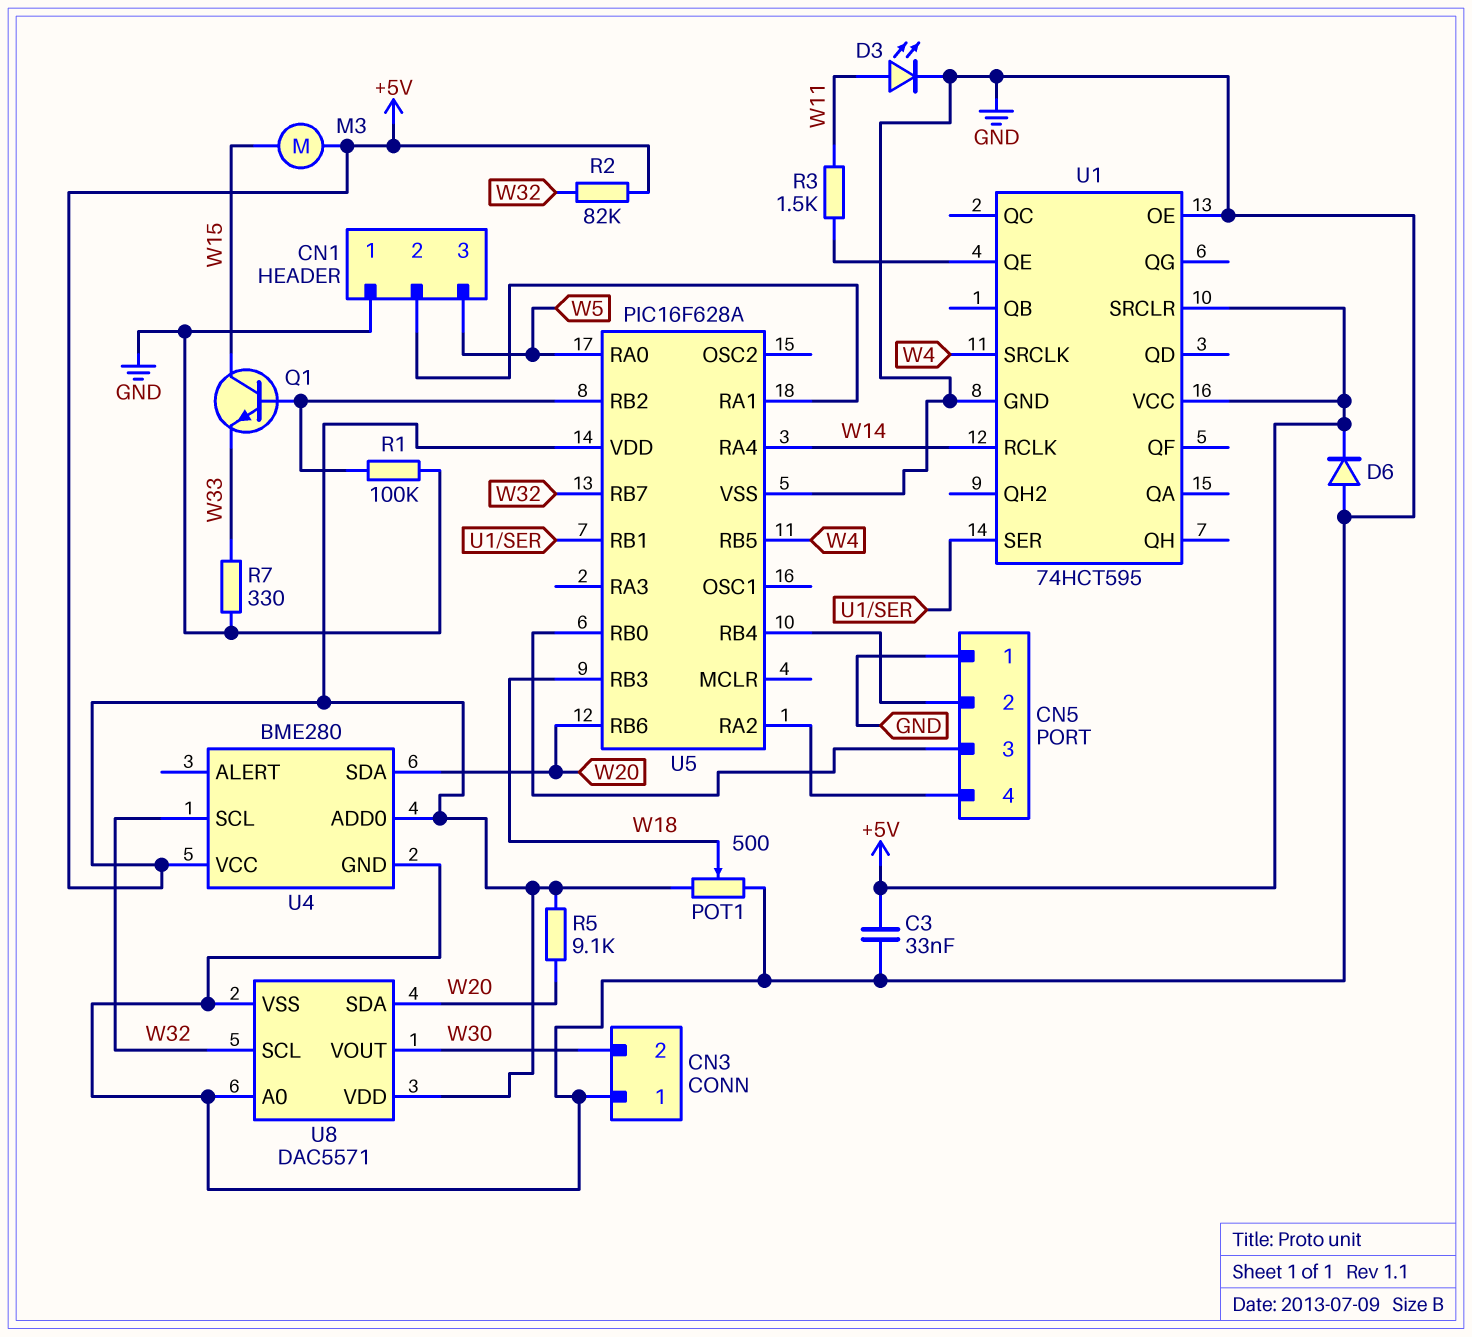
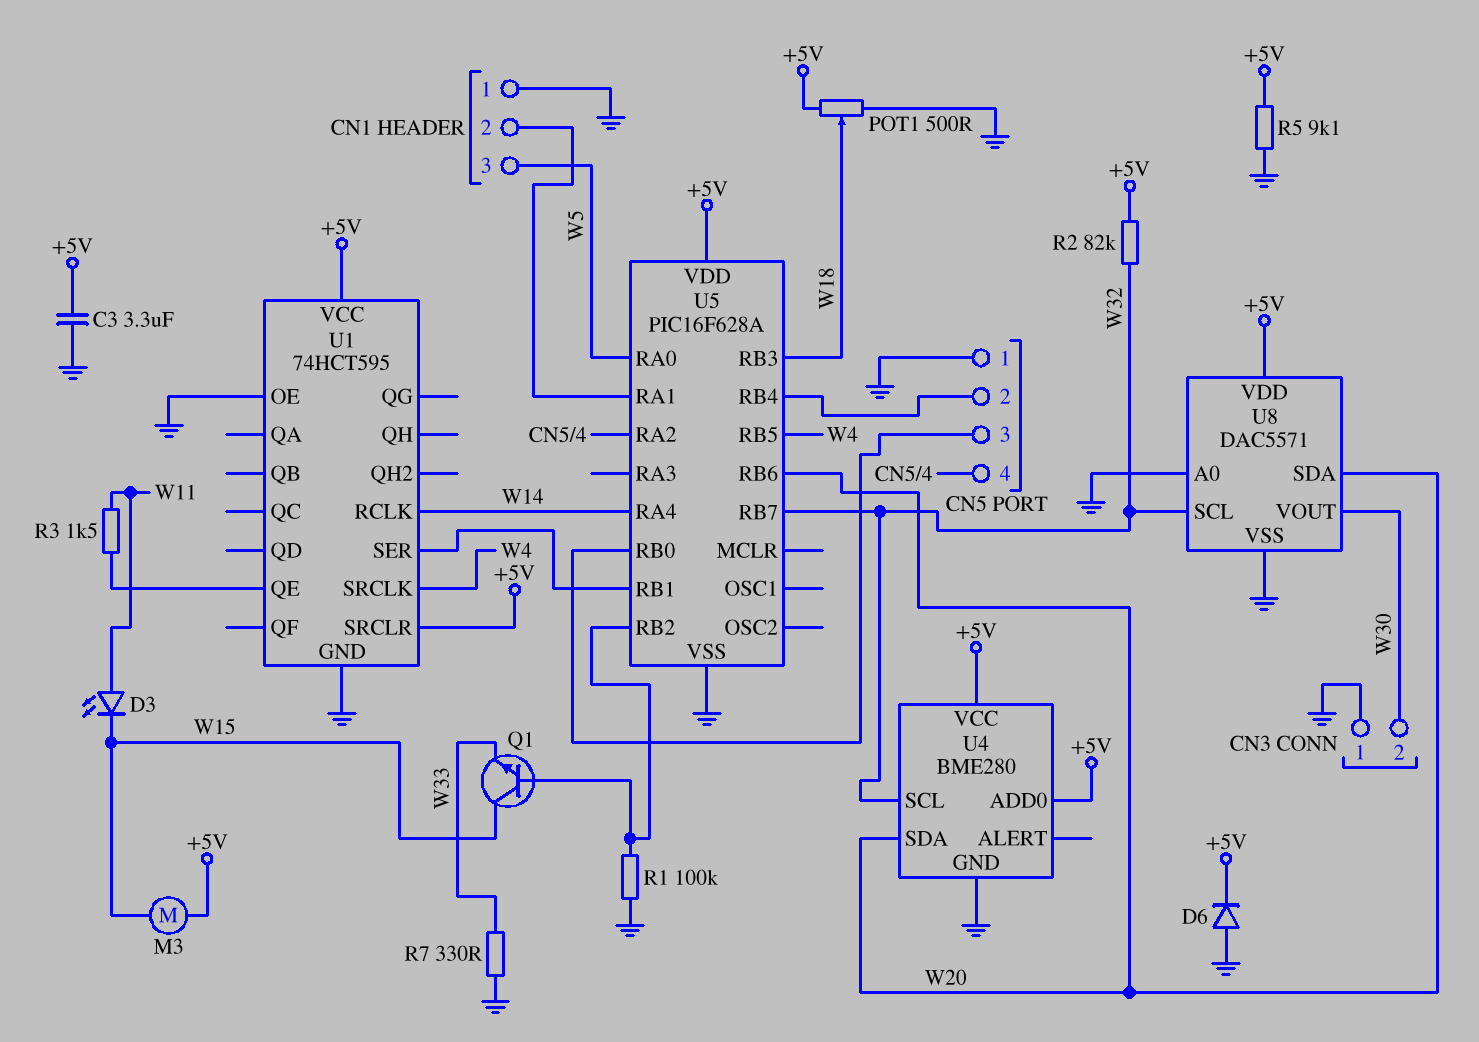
C3: 33nF (+5V, GND) -> 3.3uF (+5V, GND)
D3: LED (A W11, K GND) -> LED (A W11, K W15)
R5: 9.1k (+5V, W20) -> 9.1k (+5V, GND)

